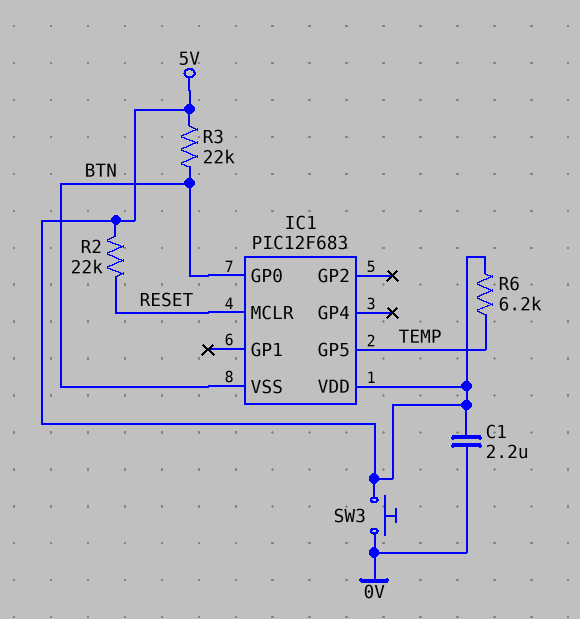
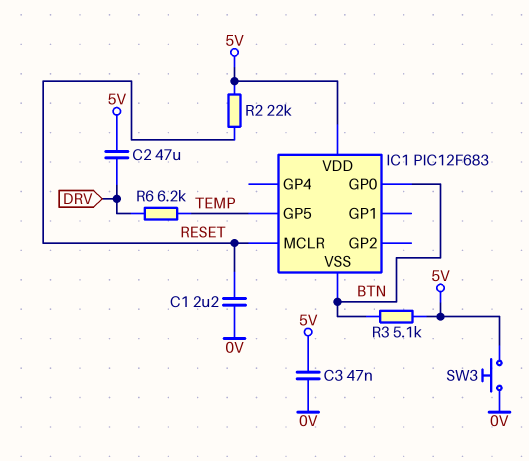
C1: 2.2uF (0V, 5V) -> 2.2uF (0V, RESET)
C2: none -> 47uF (5V, DRV)
C3: none -> 47nF (0V, 5V)
R3: 22k (5V, BTN) -> 5.1k (5V, BTN)
R6: 6.2k (5V, TEMP) -> 6.2k (DRV, TEMP)

